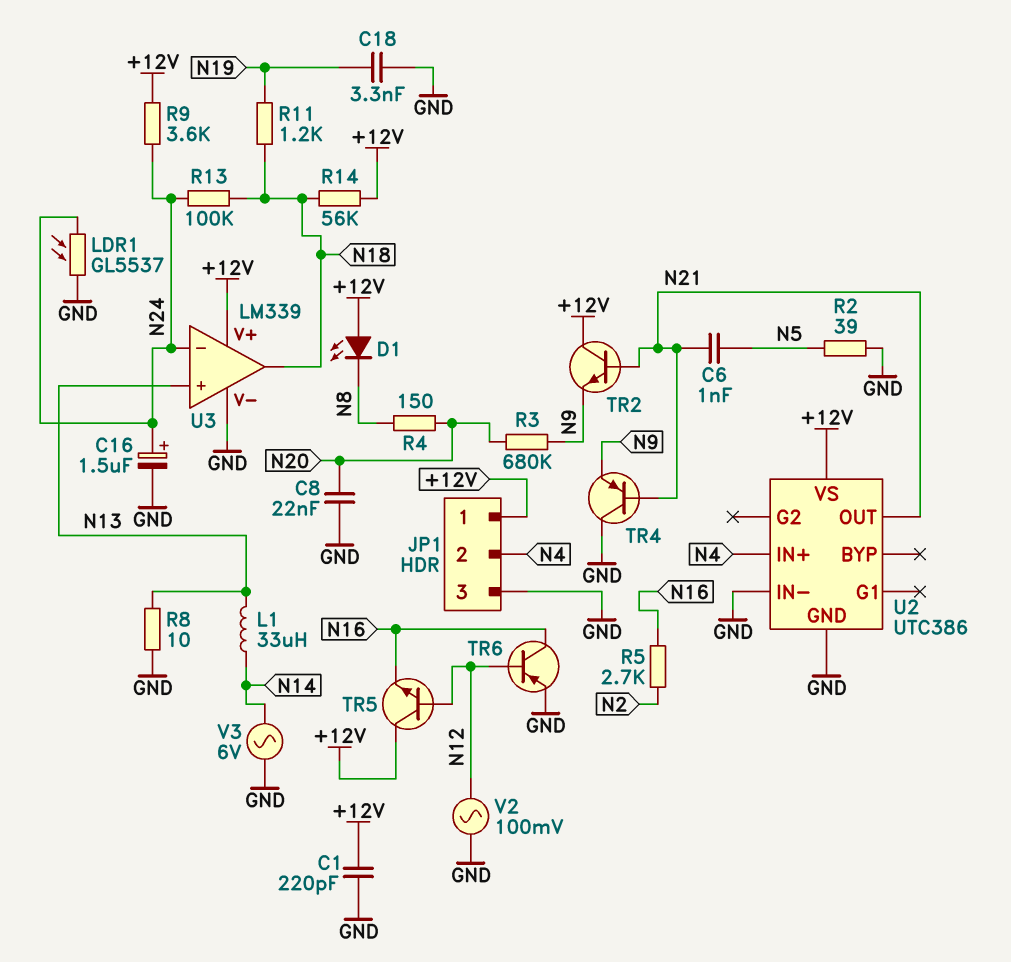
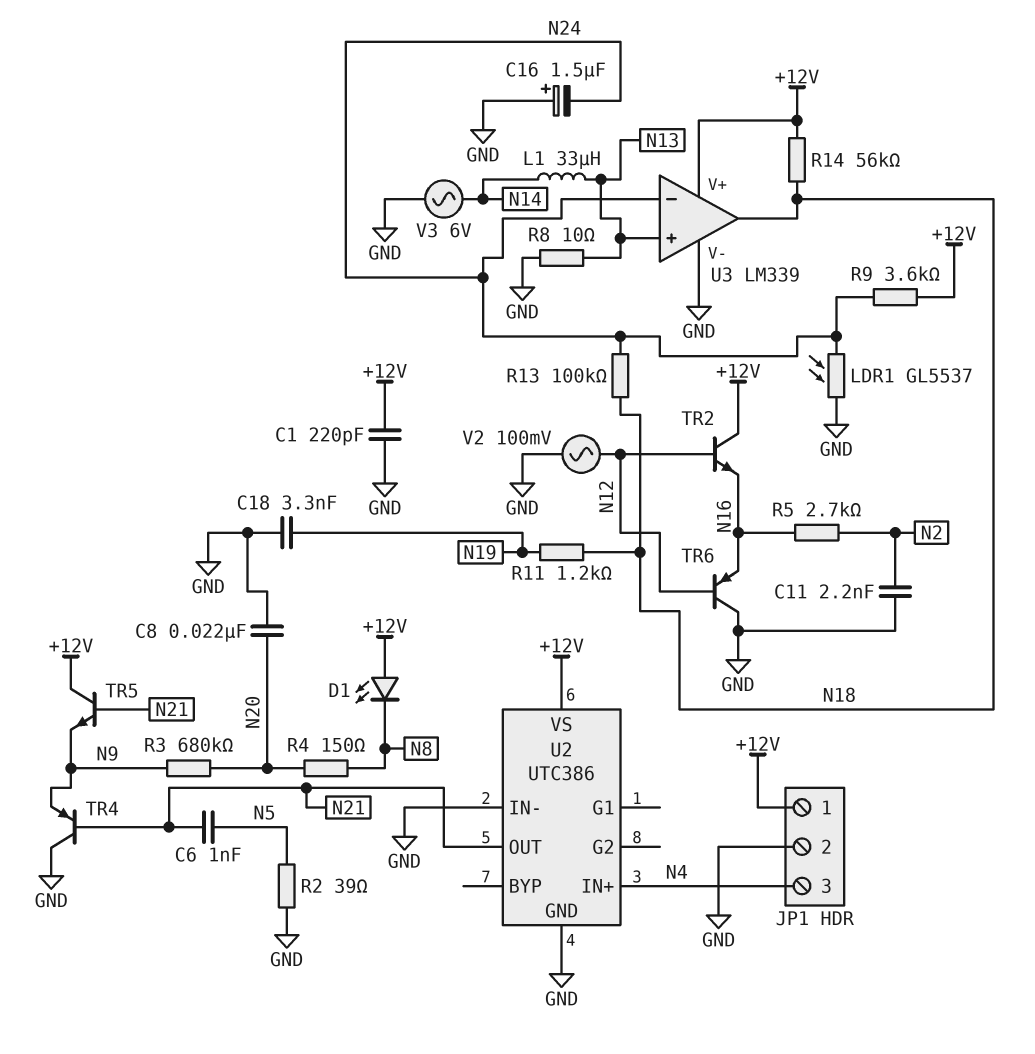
C11: none -> 2.2nF (GND, N2)
C16: 1.5uF (plus N24, minus GND) -> 1.5uF (plus GND, minus N24)
JP1 pin 2: N4 -> GND
JP1 pin 3: GND -> N4
TR2: NPN (B N21, C +12V, E N9) -> NPN (B N12, C +12V, E N16)
TR5: NPN (B N12, C +12V, E N16) -> NPN (B N21, C +12V, E N9)
TR6: PNP (B N12, C N16, E GND) -> PNP (B N12, C GND, E N16)

